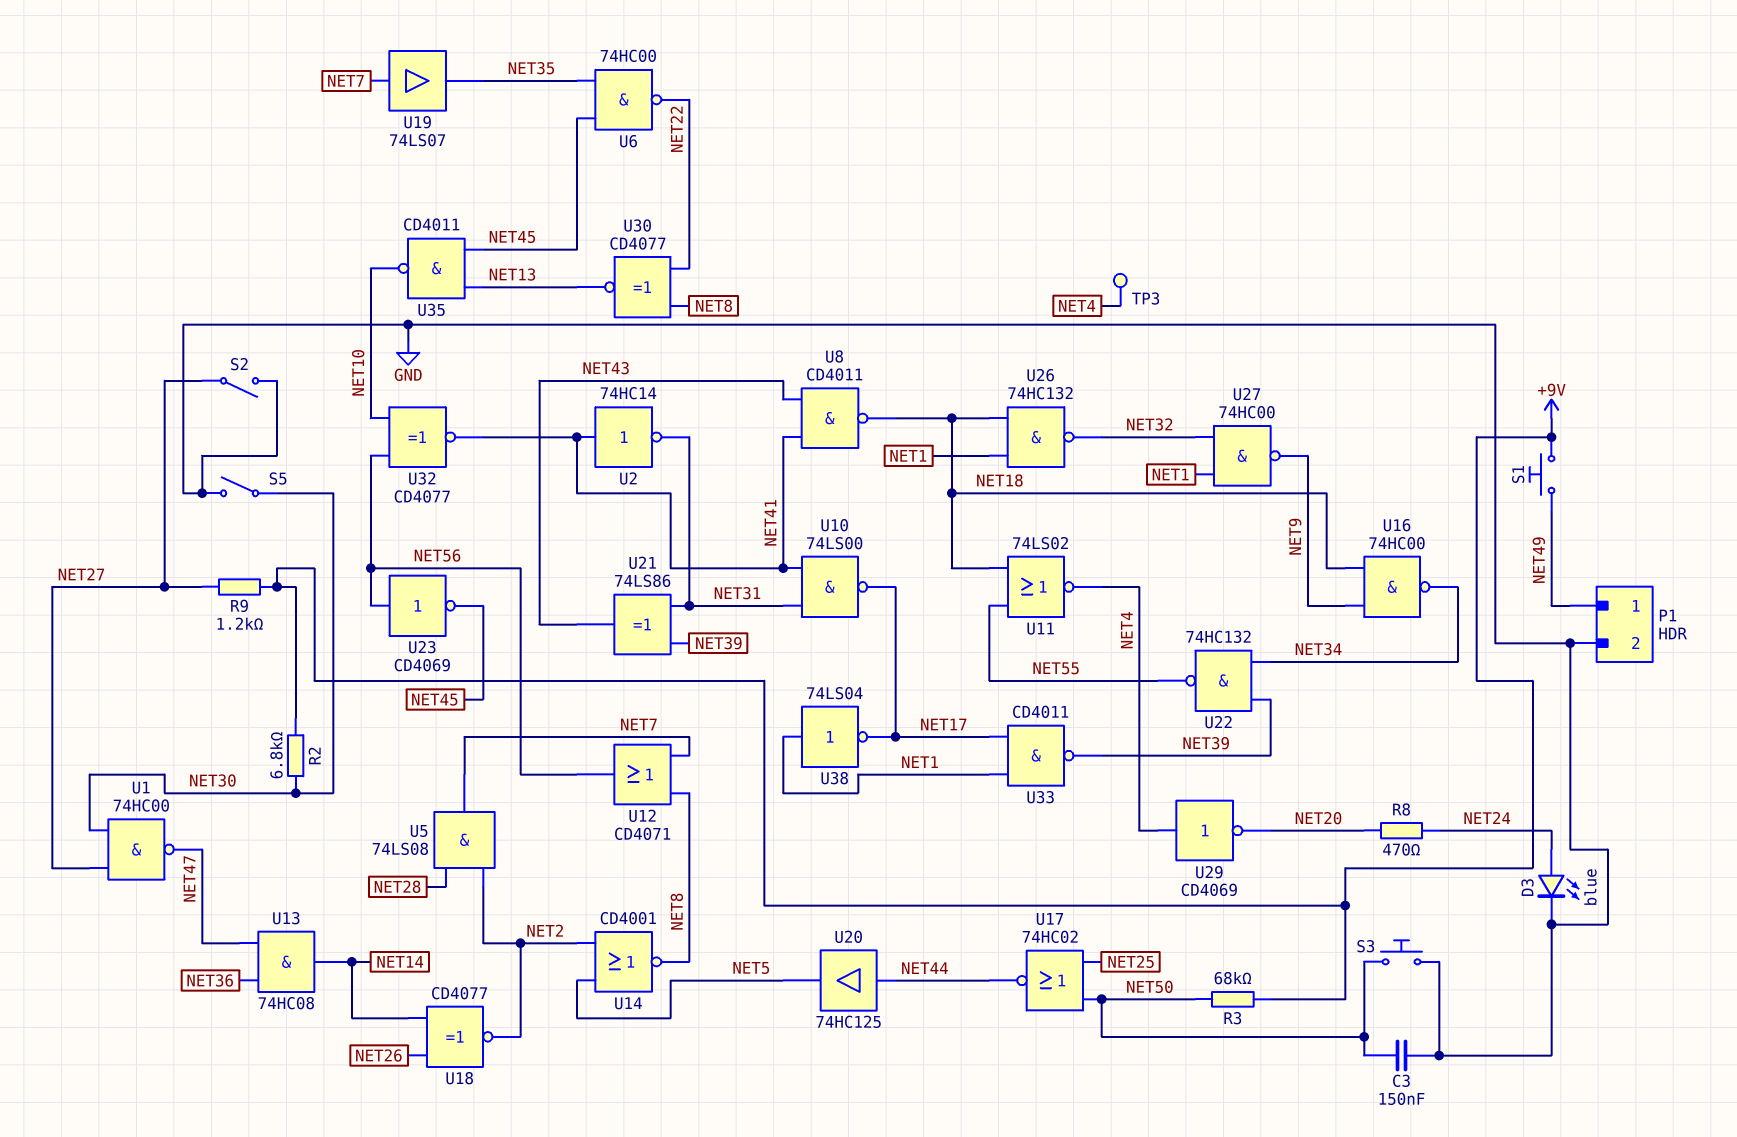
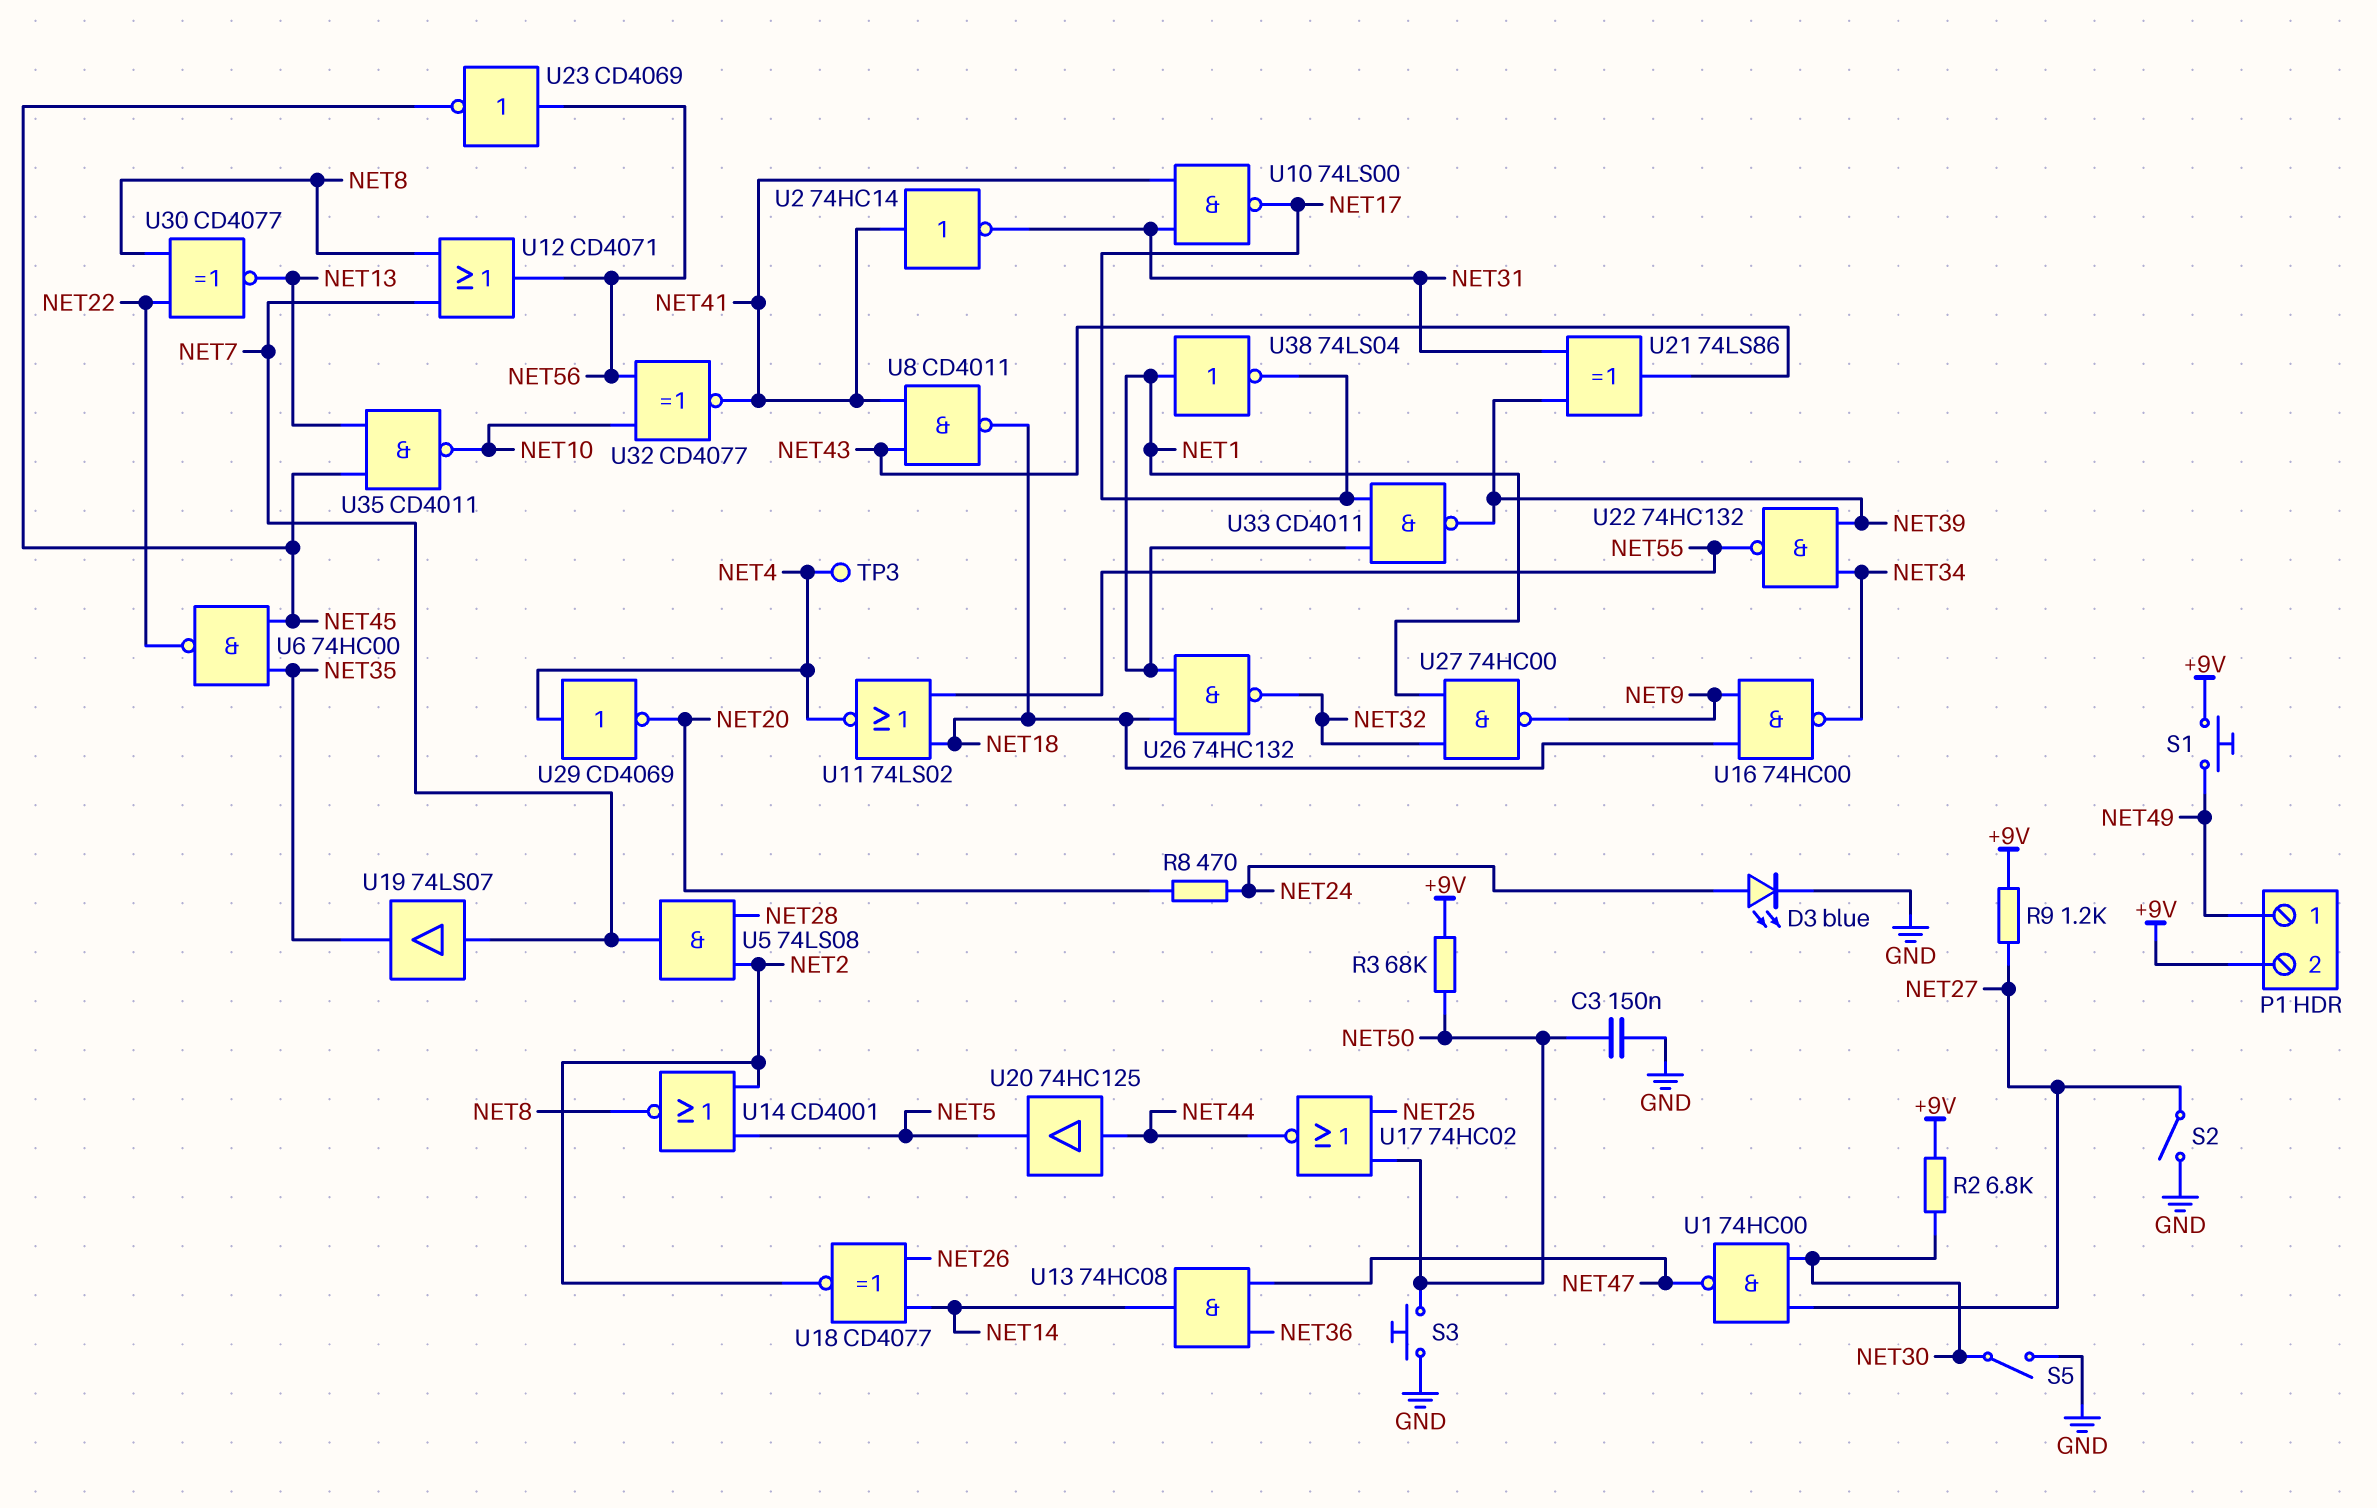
P1 pin 2: GND -> +9V

